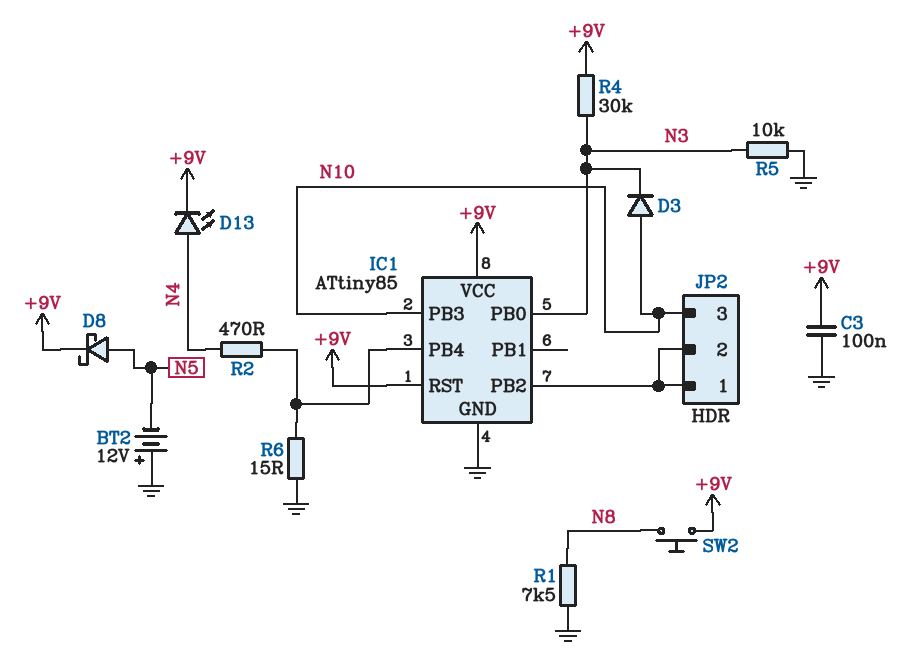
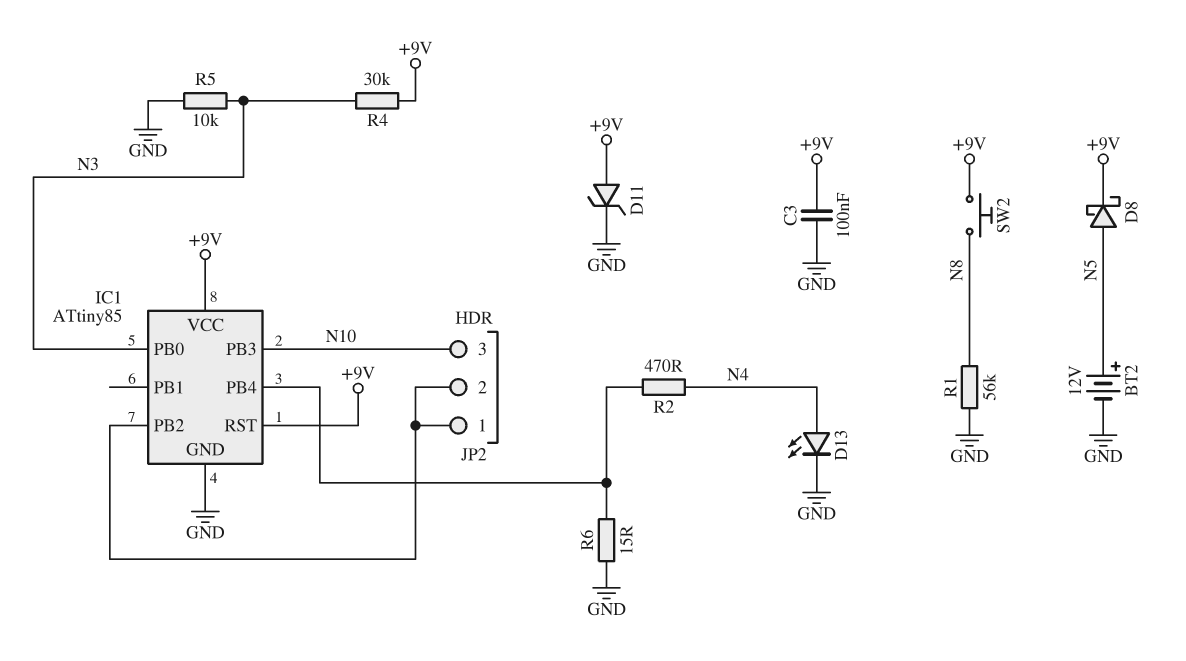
BT2: 12V (plus GND, minus N5) -> 12V (plus N5, minus GND)
D3: diode (A N10, K N3) -> none
D11: none -> zener (A +9V, K GND)
D13: LED (A N4, K +9V) -> LED (A N4, K GND)
R1: 7.5k (GND, N8) -> 56k (GND, N8)

